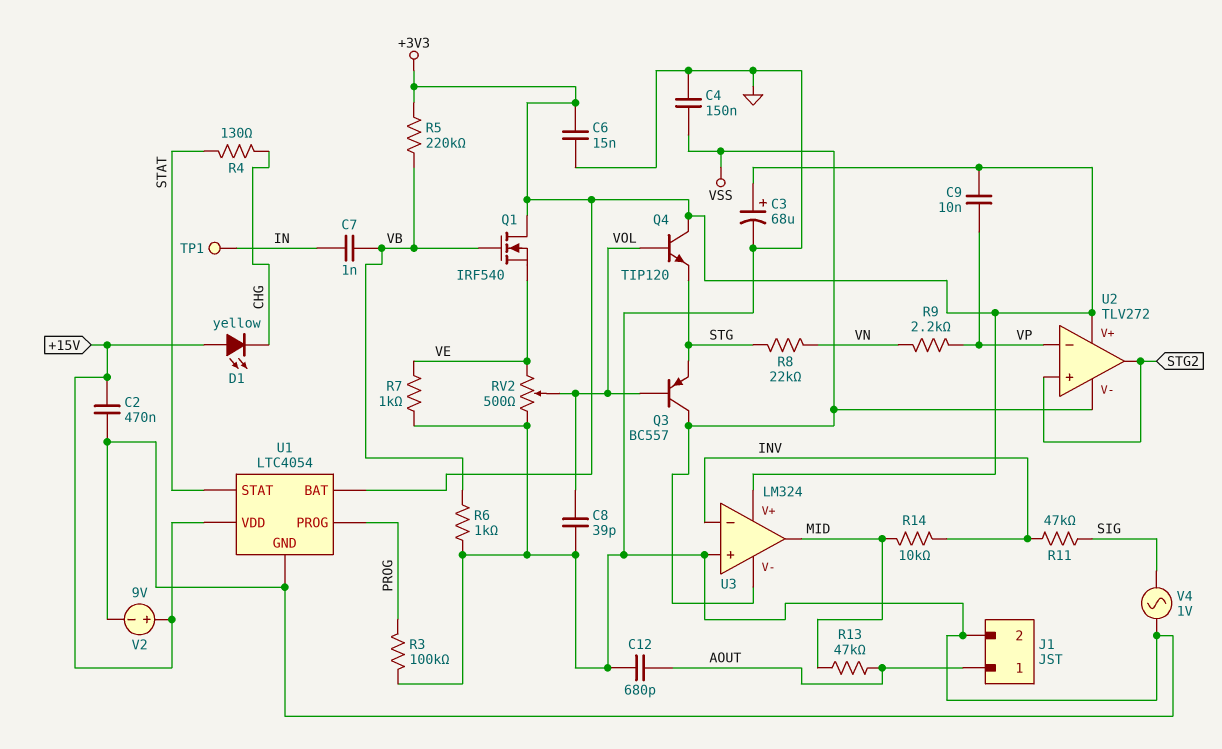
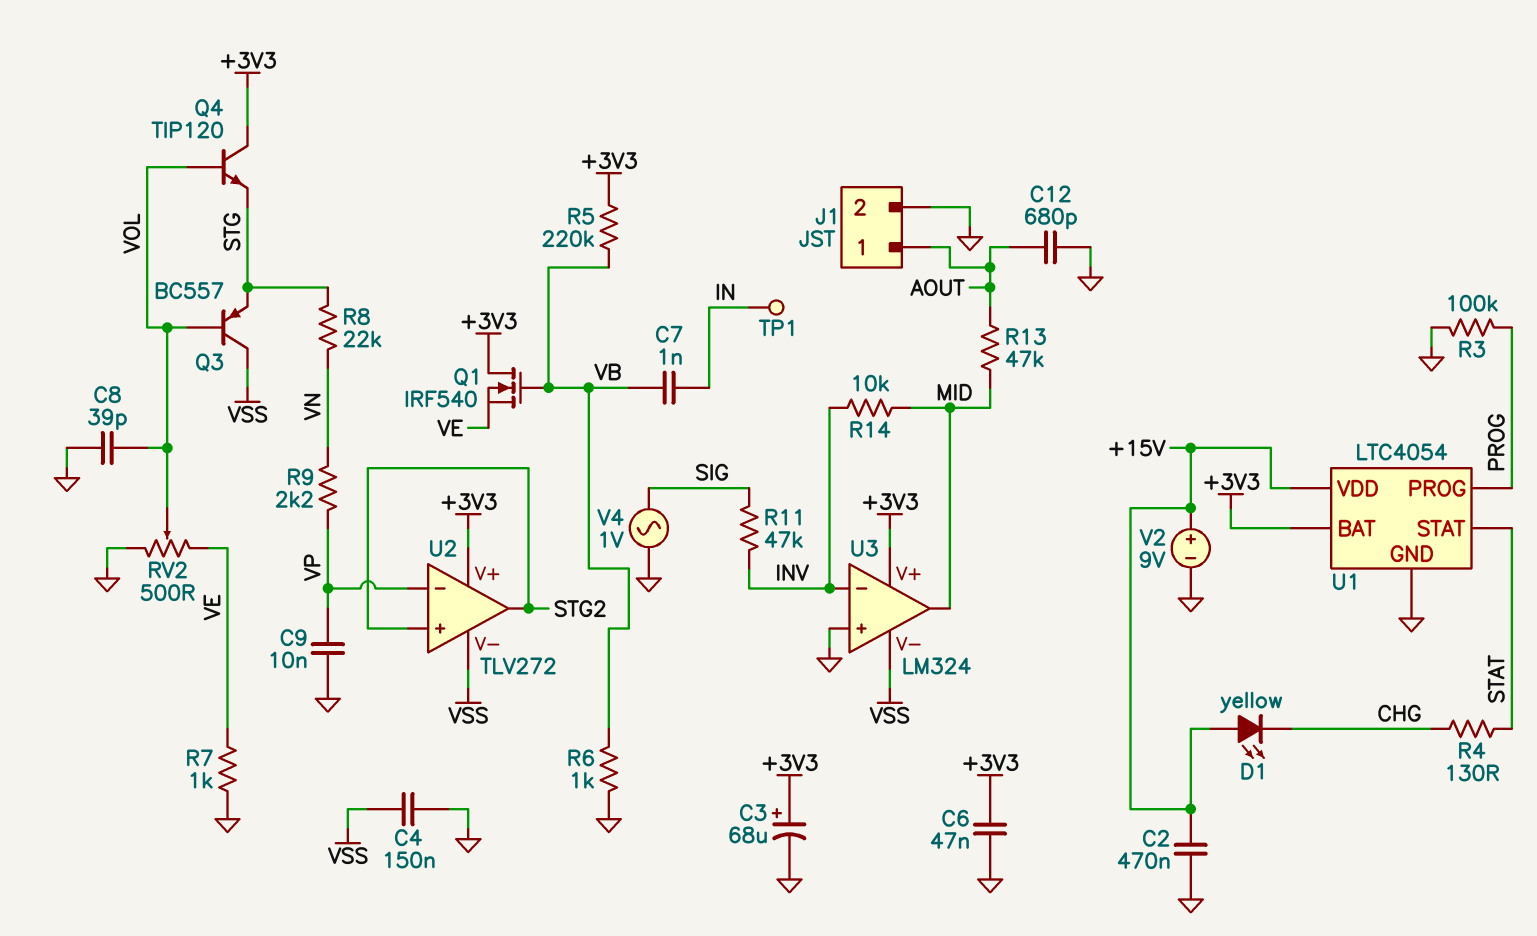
C6: 15nF (+3V3, GND) -> 47nF (+3V3, GND)
C9: 10nF (+3V3, VP) -> 10nF (GND, VP)

